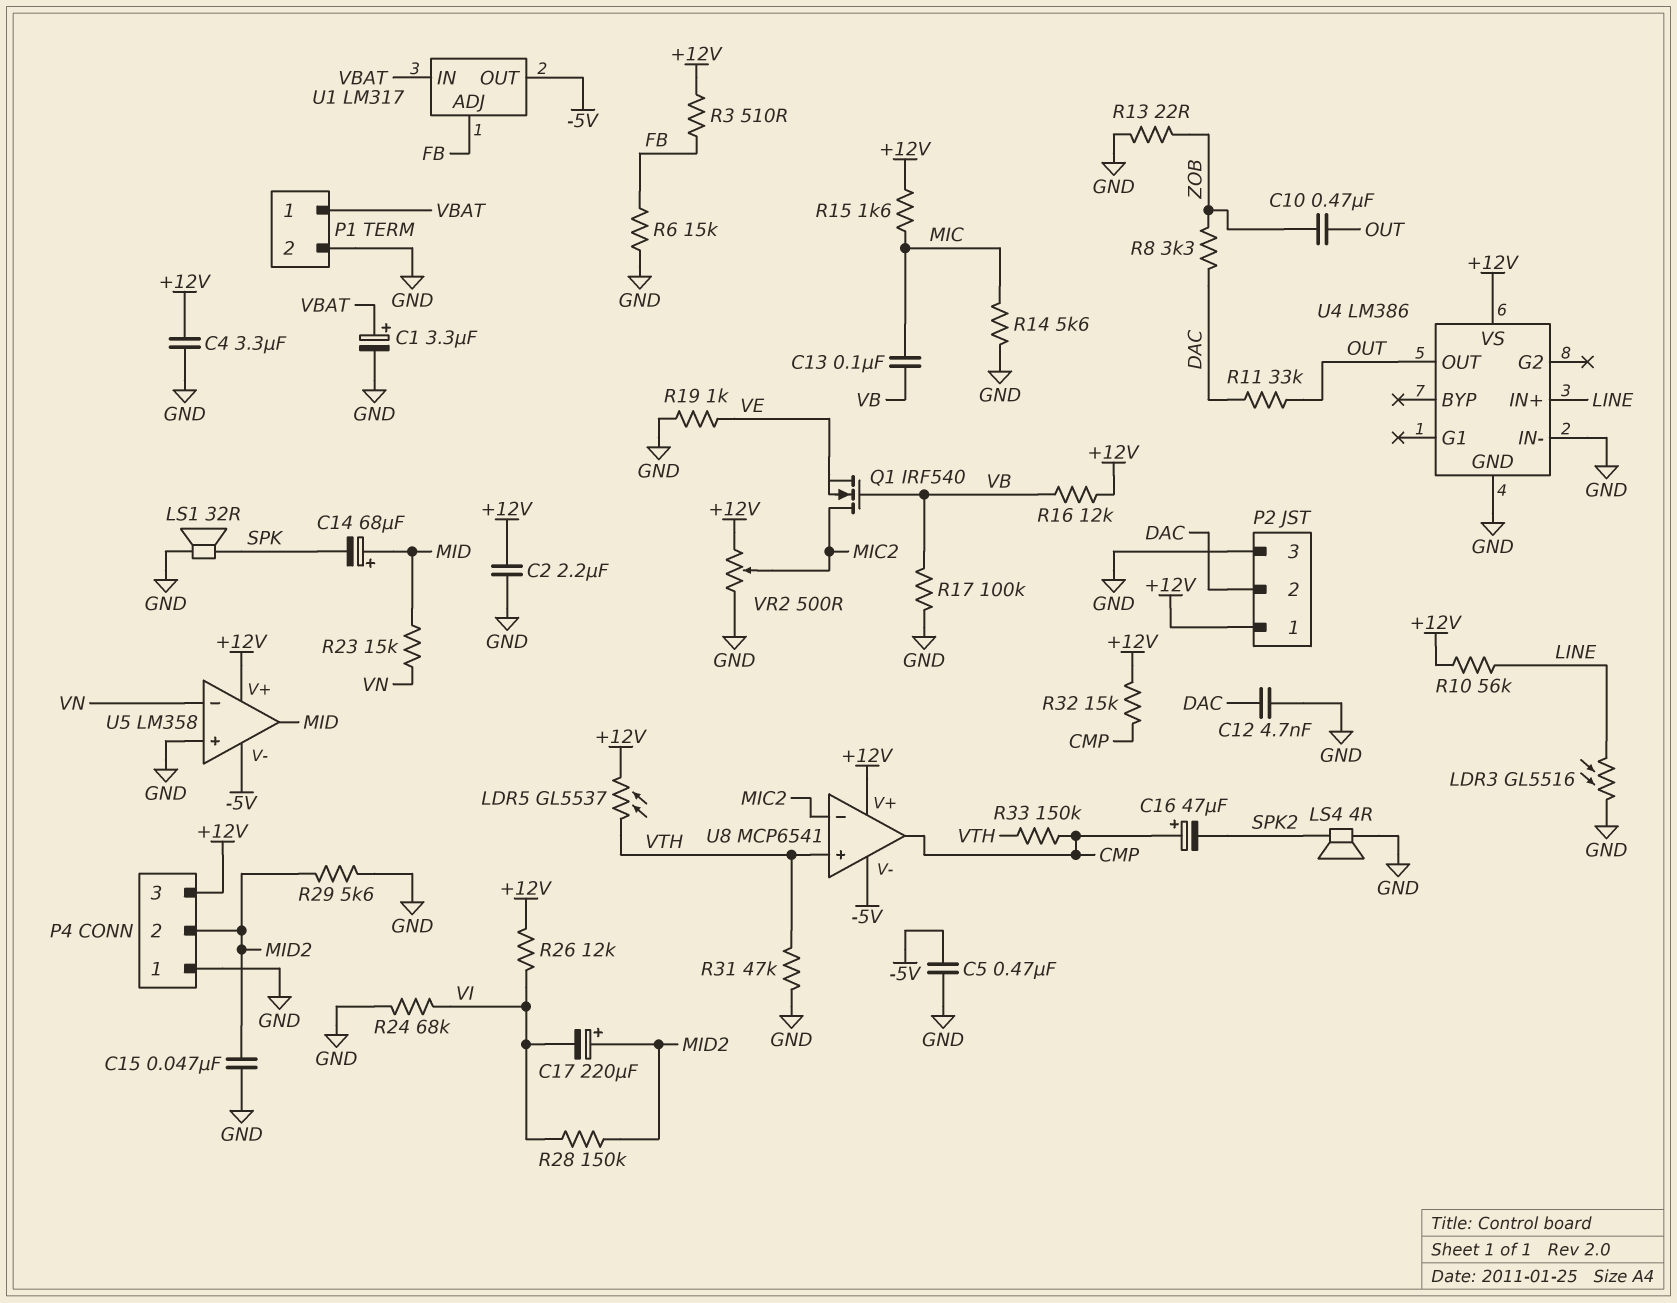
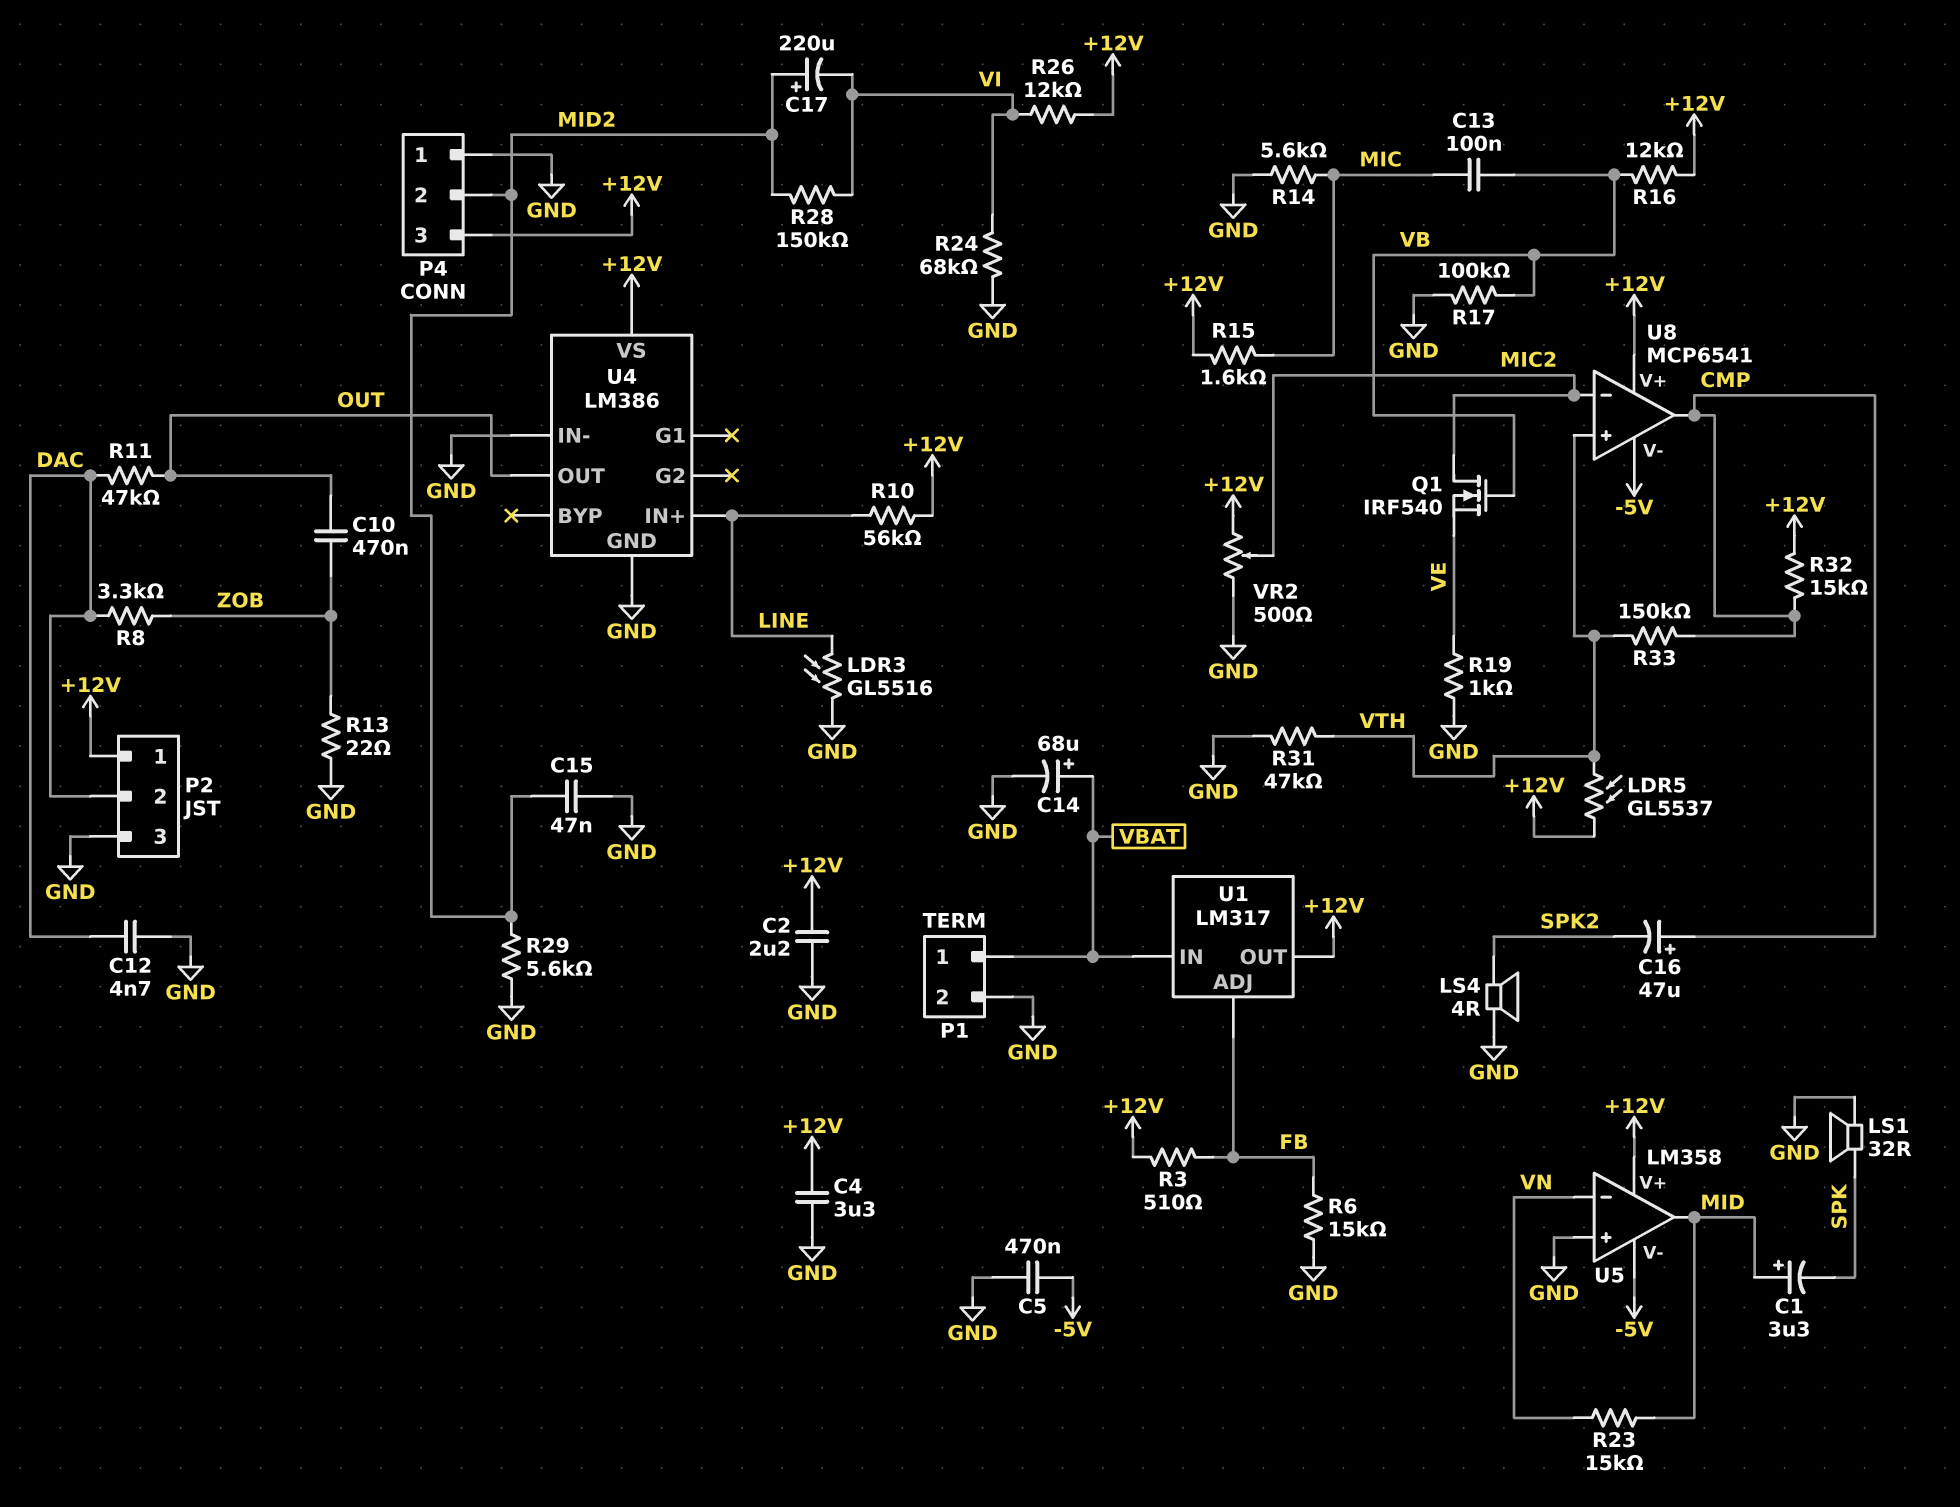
C1: 3.3uF (plus VBAT, minus GND) -> 3.3uF (plus MID, minus SPK)
C14: 68uF (plus MID, minus SPK) -> 68uF (plus VBAT, minus GND)
R11: 33k (DAC, OUT) -> 47k (DAC, OUT)
U1 pin OUT: -5V -> +12V

